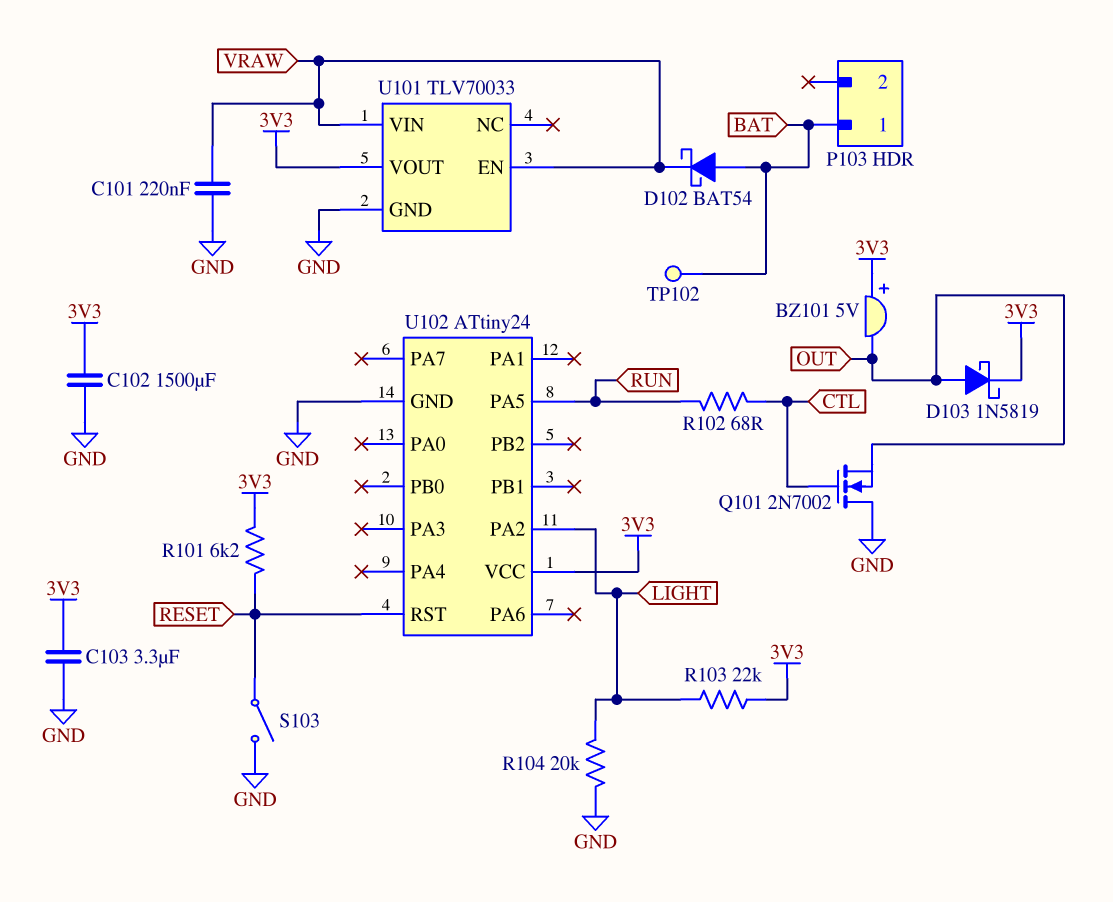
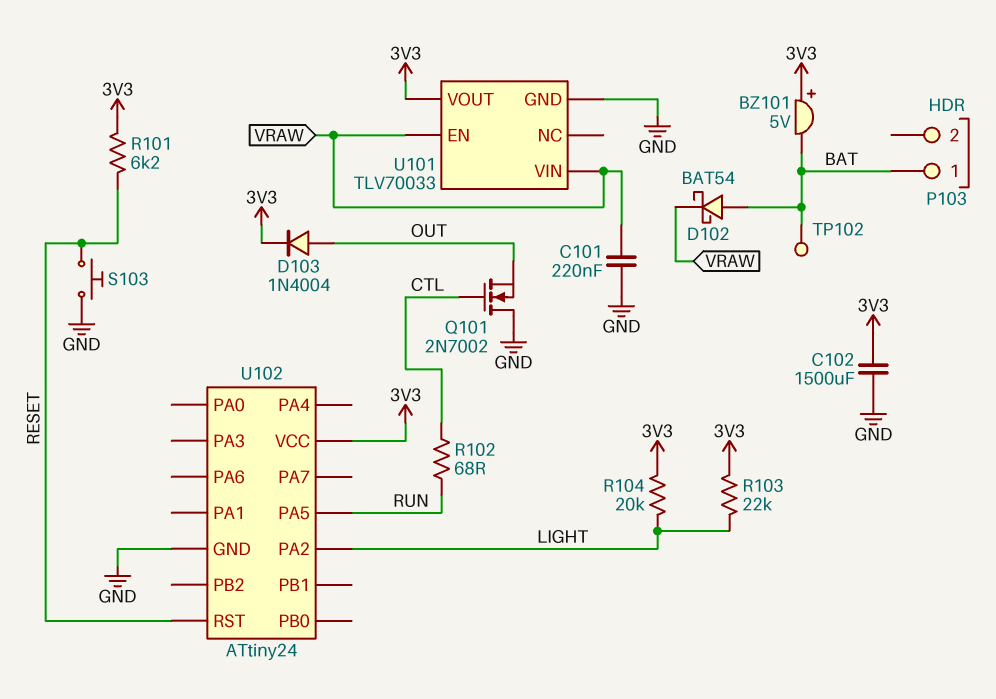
BZ101: buzzer 5V (plus 3V3, minus OUT) -> buzzer 5V (plus 3V3, minus BAT)
C103: 3.3uF (3V3, GND) -> none
D103: schottky 1N5819 (A OUT, K 3V3) -> diode 1N4004 (A OUT, K 3V3)
R104: 20k (GND, LIGHT) -> 20k (3V3, LIGHT)
S103: switch (GND, RESET) -> button (GND, RESET)

